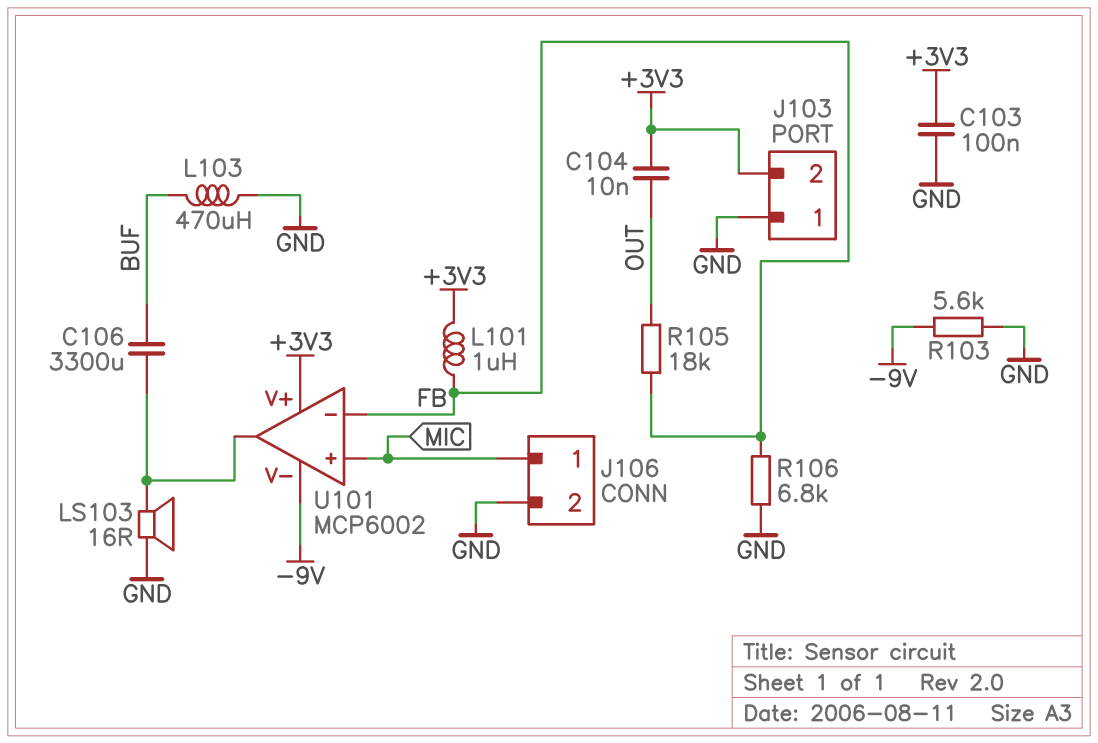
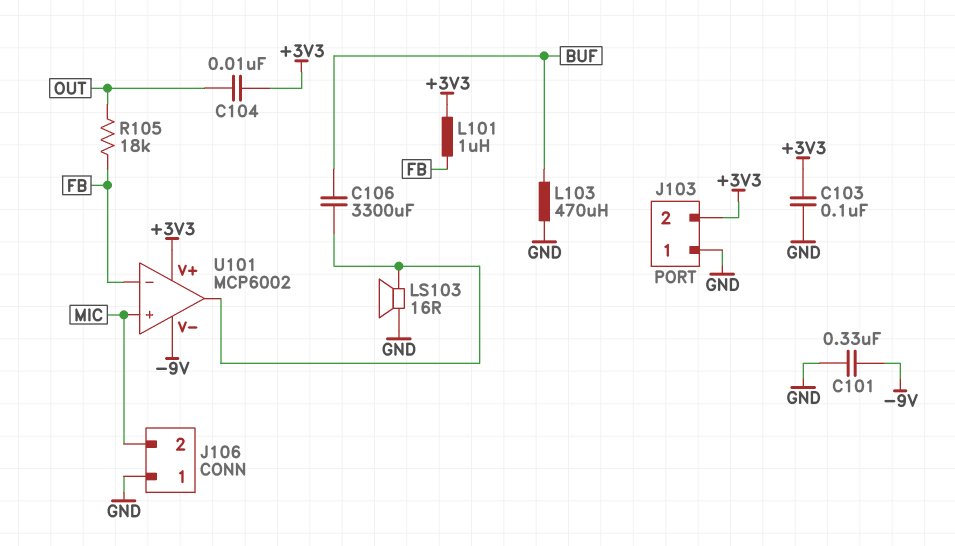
C101: none -> 330nF (-9V, GND)
J106 pin 1: MIC -> GND
J106 pin 2: GND -> MIC
R103: 5.6k (-9V, GND) -> none
R106: 6.8k (FB, GND) -> none

